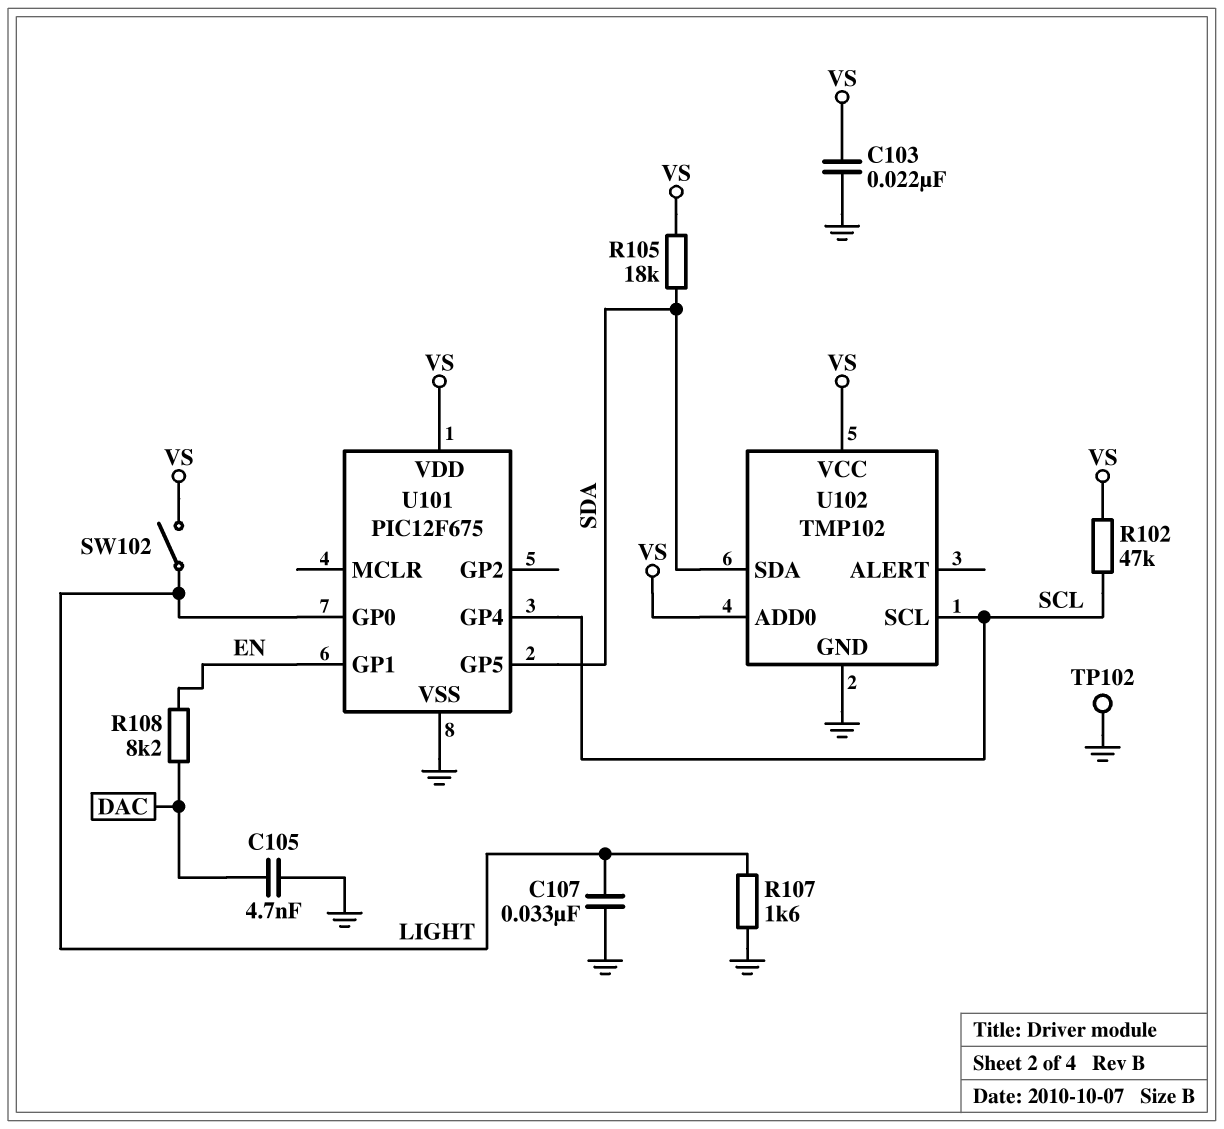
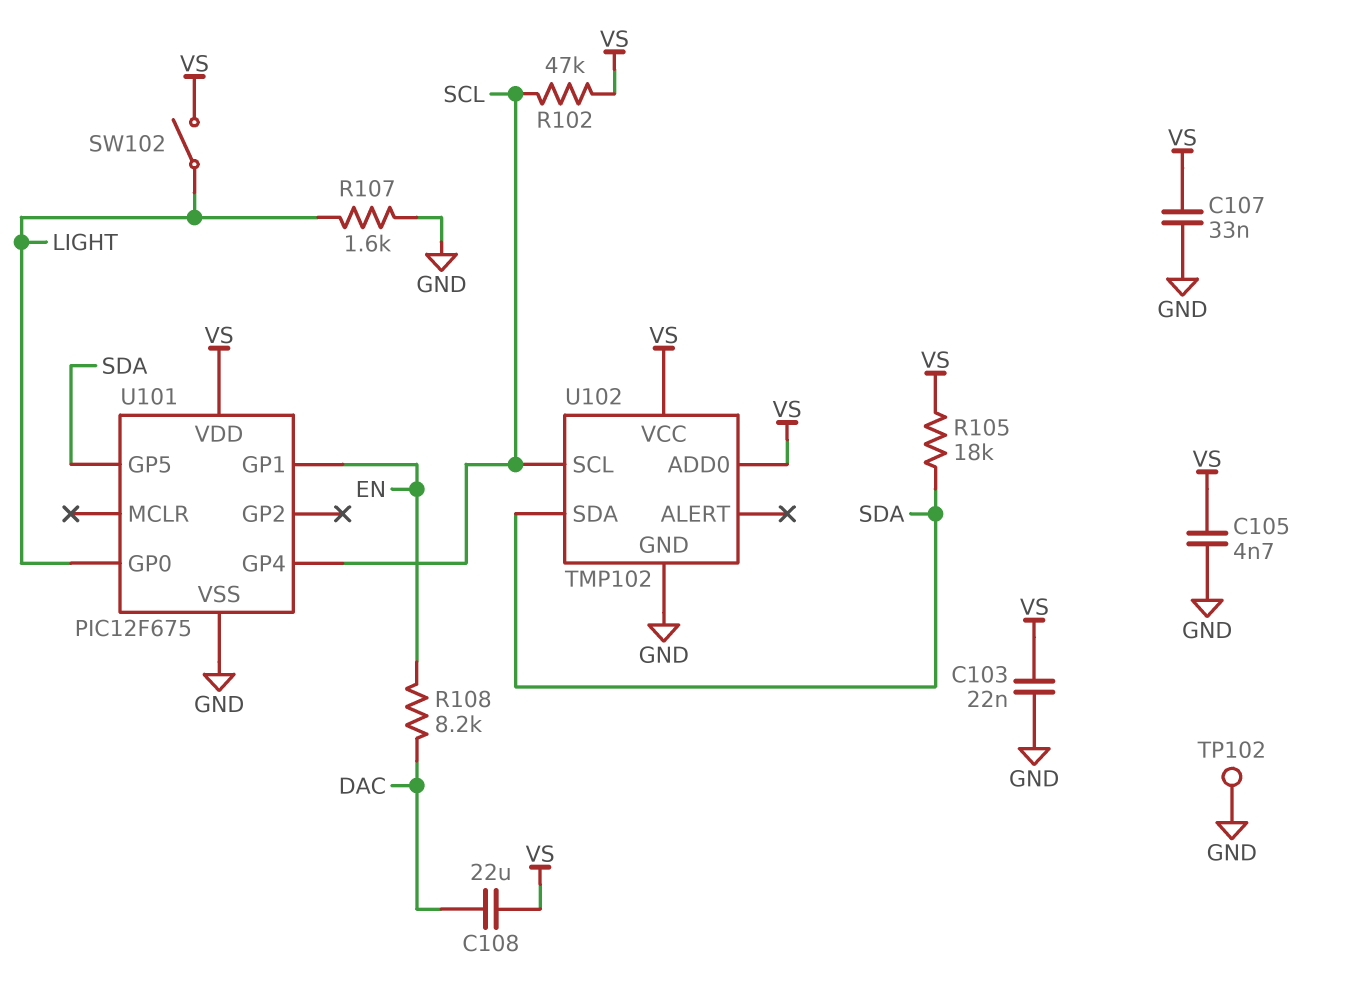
C105: 4.7nF (DAC, GND) -> 4.7nF (GND, VS)
C107: 33nF (GND, LIGHT) -> 33nF (GND, VS)
C108: none -> 22uF (DAC, VS)

